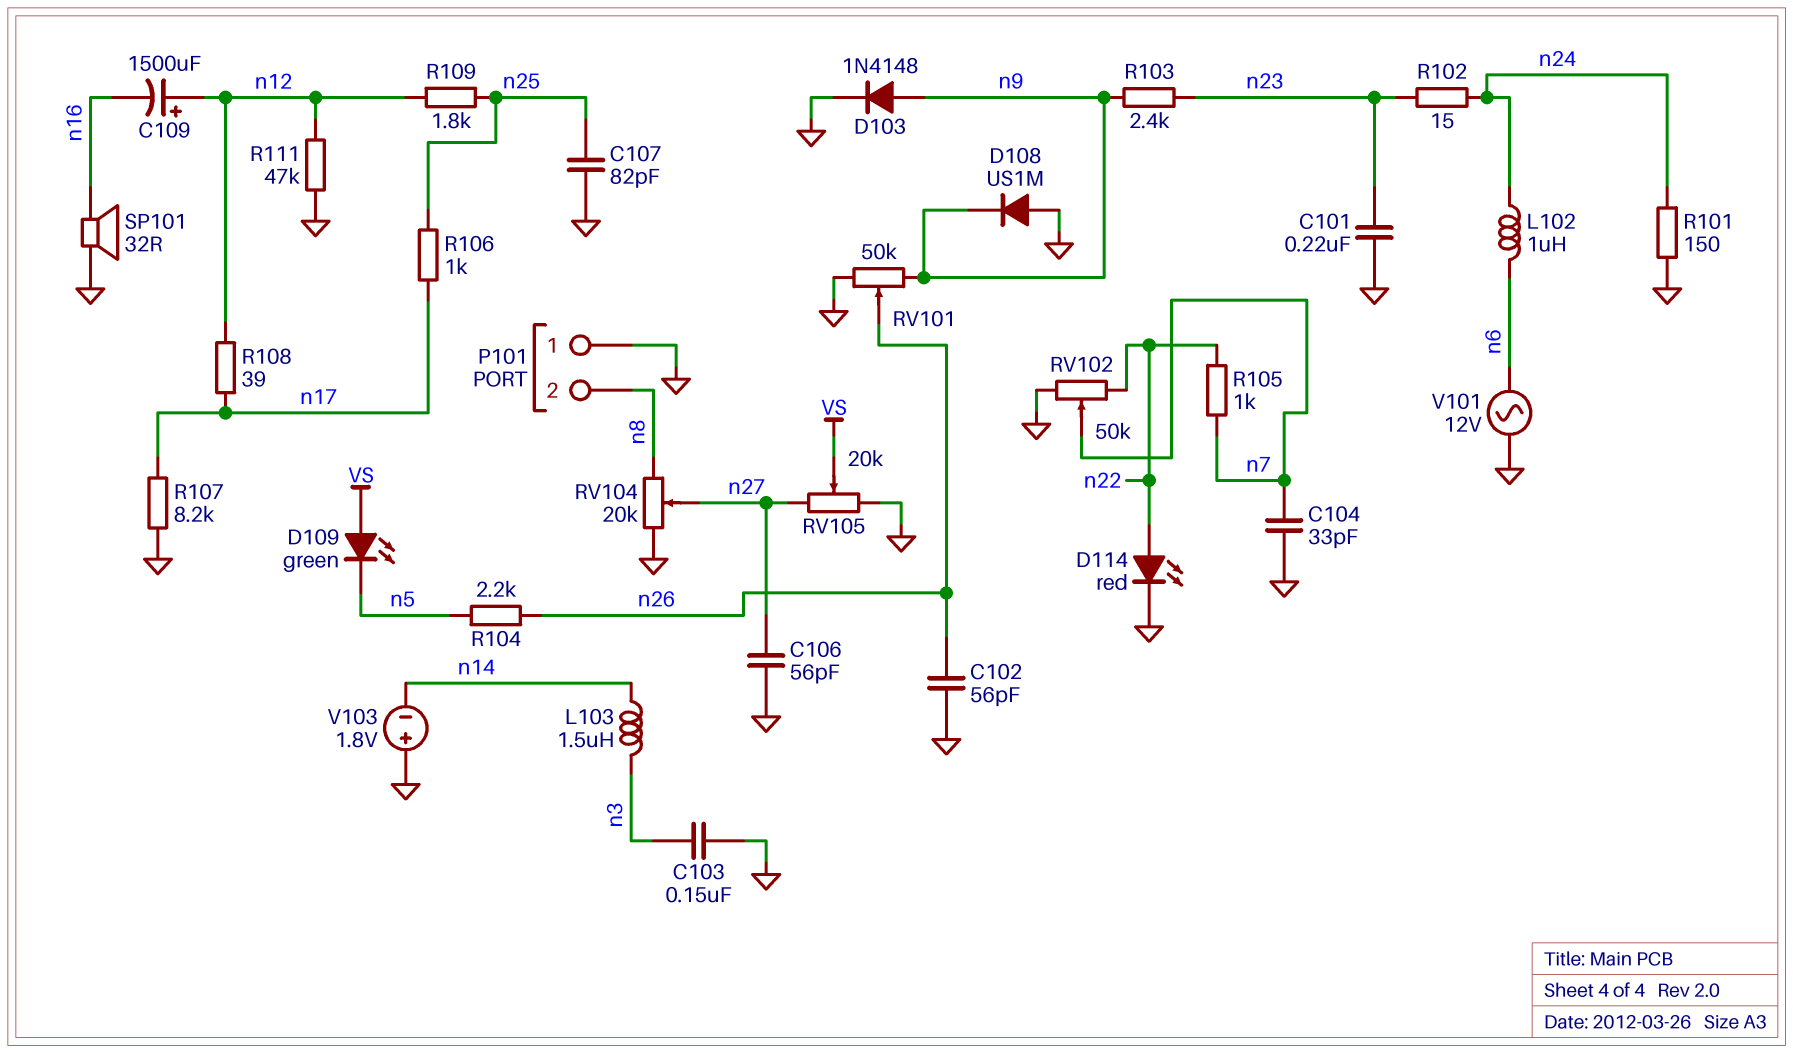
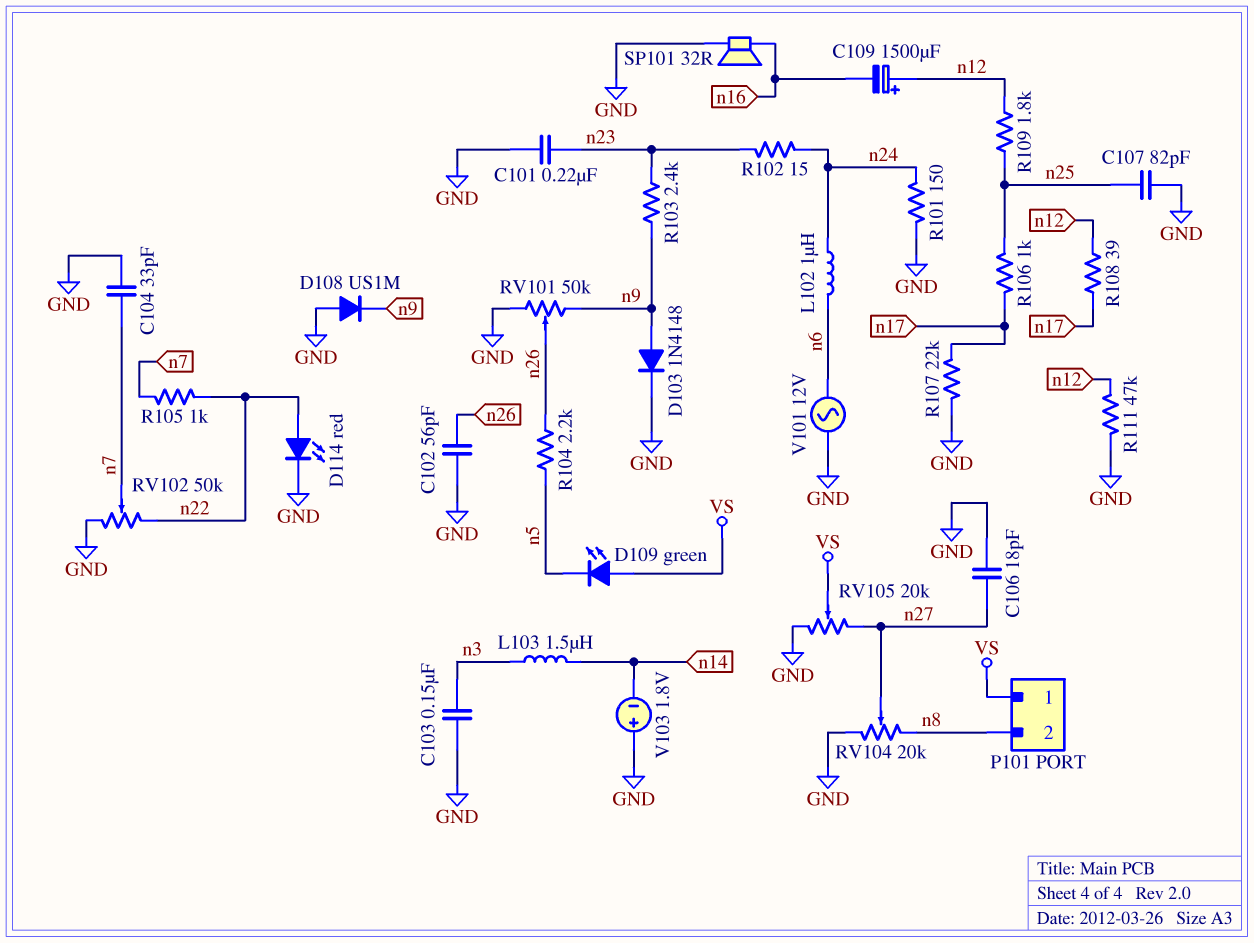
C106: 56pF (GND, n27) -> 18pF (GND, n27)
P101 pin 1: GND -> VS
R107: 8.2k (GND, n17) -> 22k (GND, n17)

